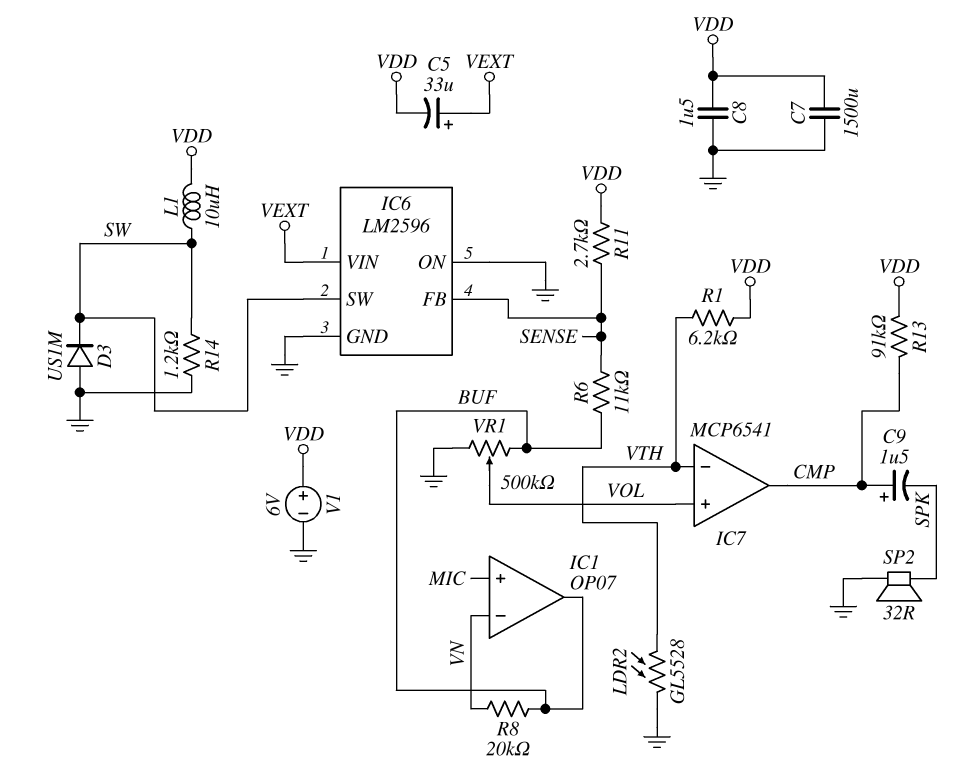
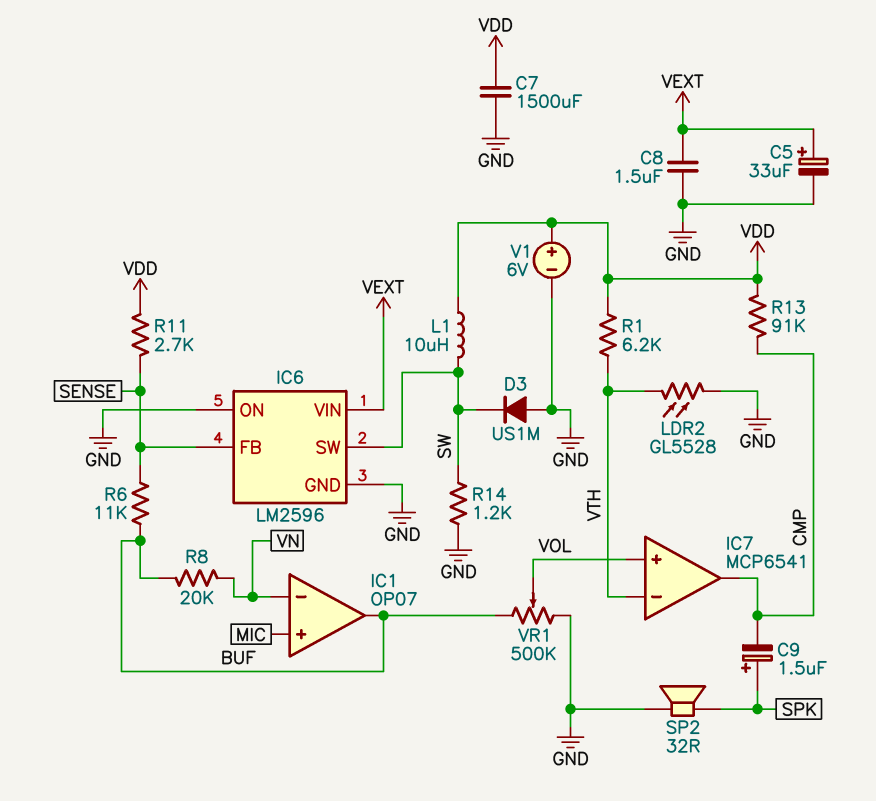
C5: 33uF (plus VEXT, minus VDD) -> 33uF (plus VEXT, minus GND)
C8: 1.5uF (GND, VDD) -> 1.5uF (GND, VEXT)
C9: 1.5uF (plus CMP, minus SPK) -> 1.5uF (plus SPK, minus CMP)

